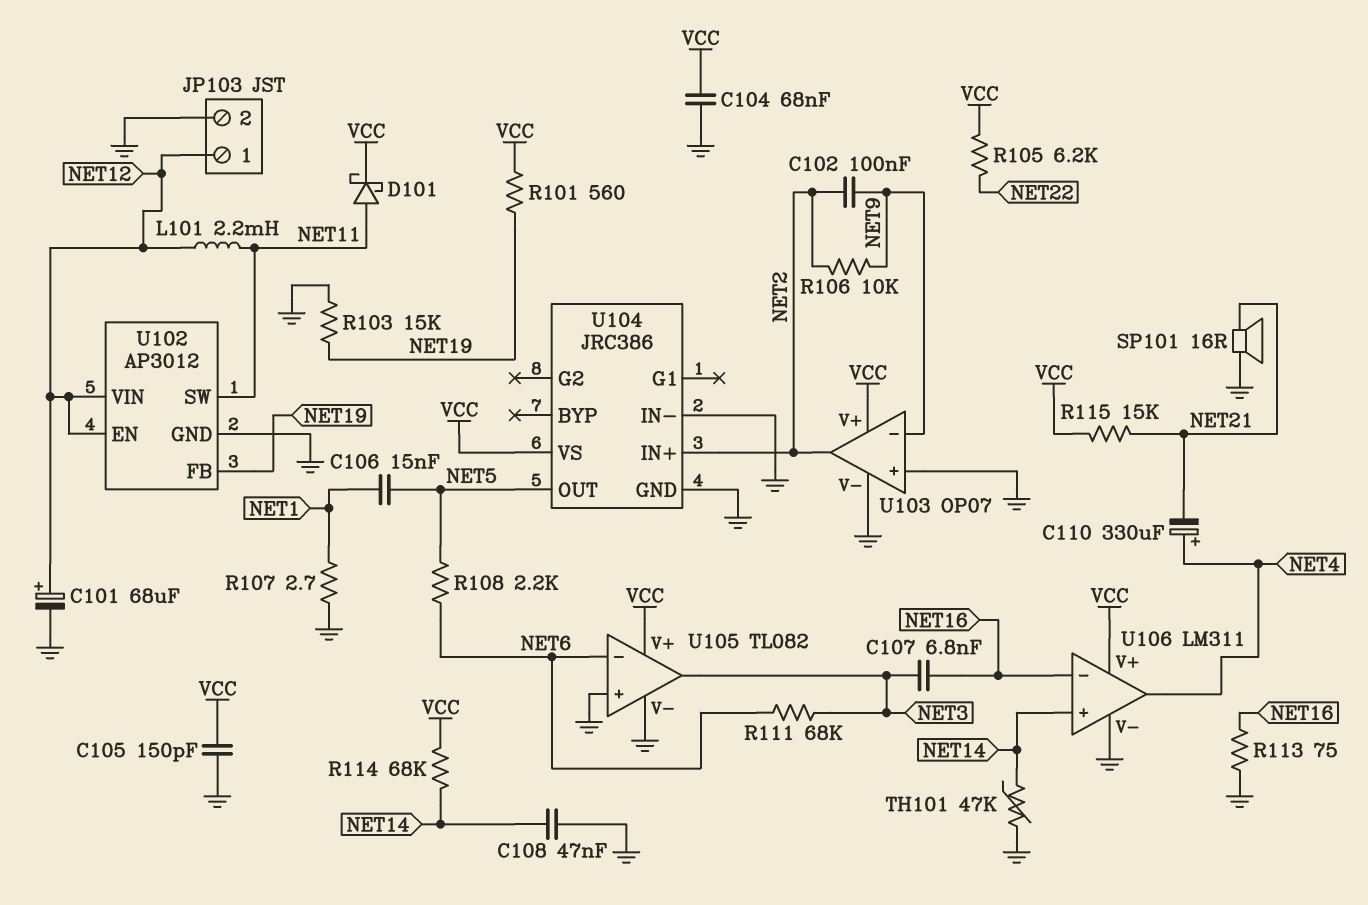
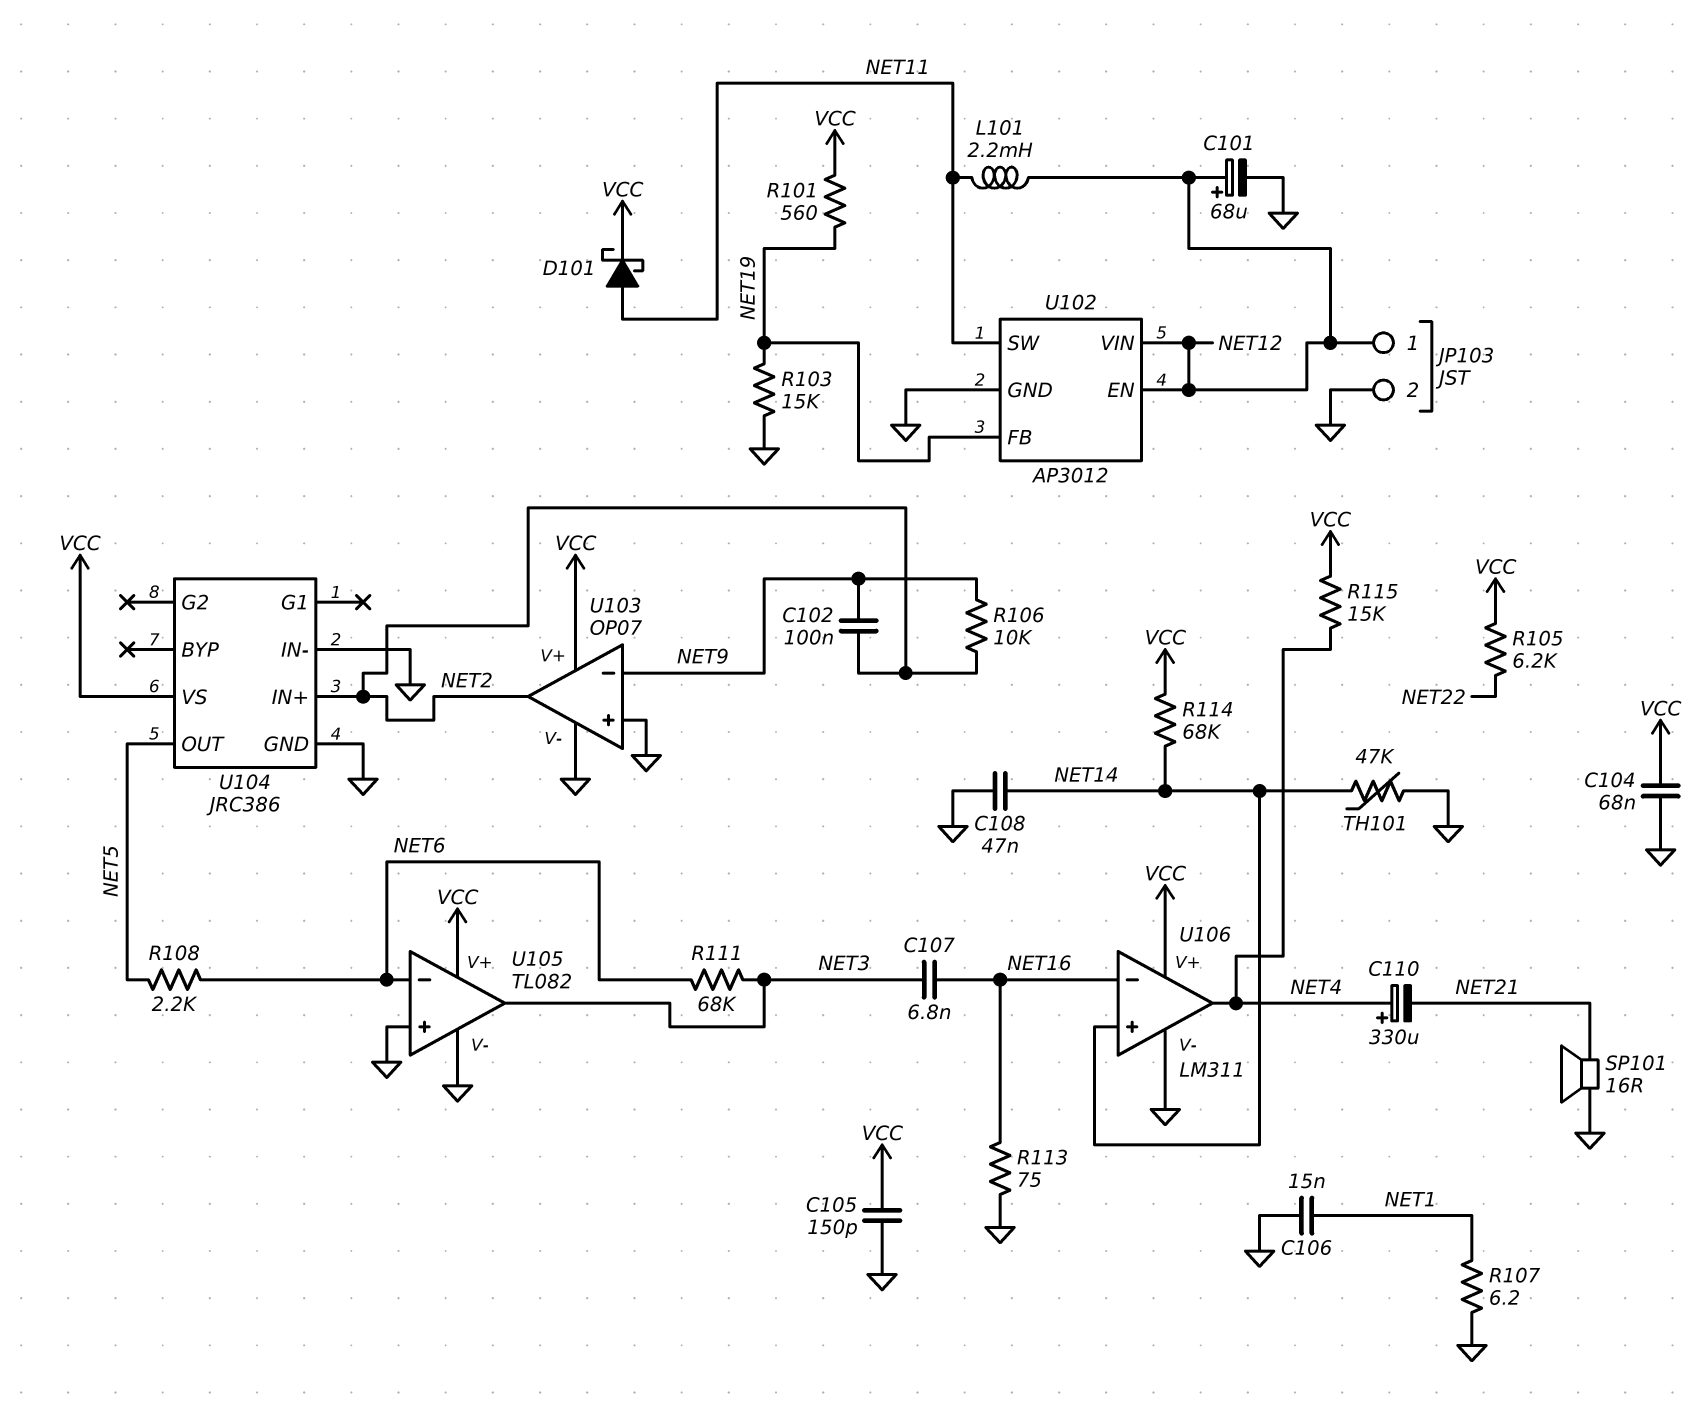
C106: 15nF (NET1, NET5) -> 15nF (GND, NET1)
R107: 2.7 (GND, NET1) -> 6.2 (GND, NET1)
R115: 15k (NET21, VCC) -> 15k (NET4, VCC)

